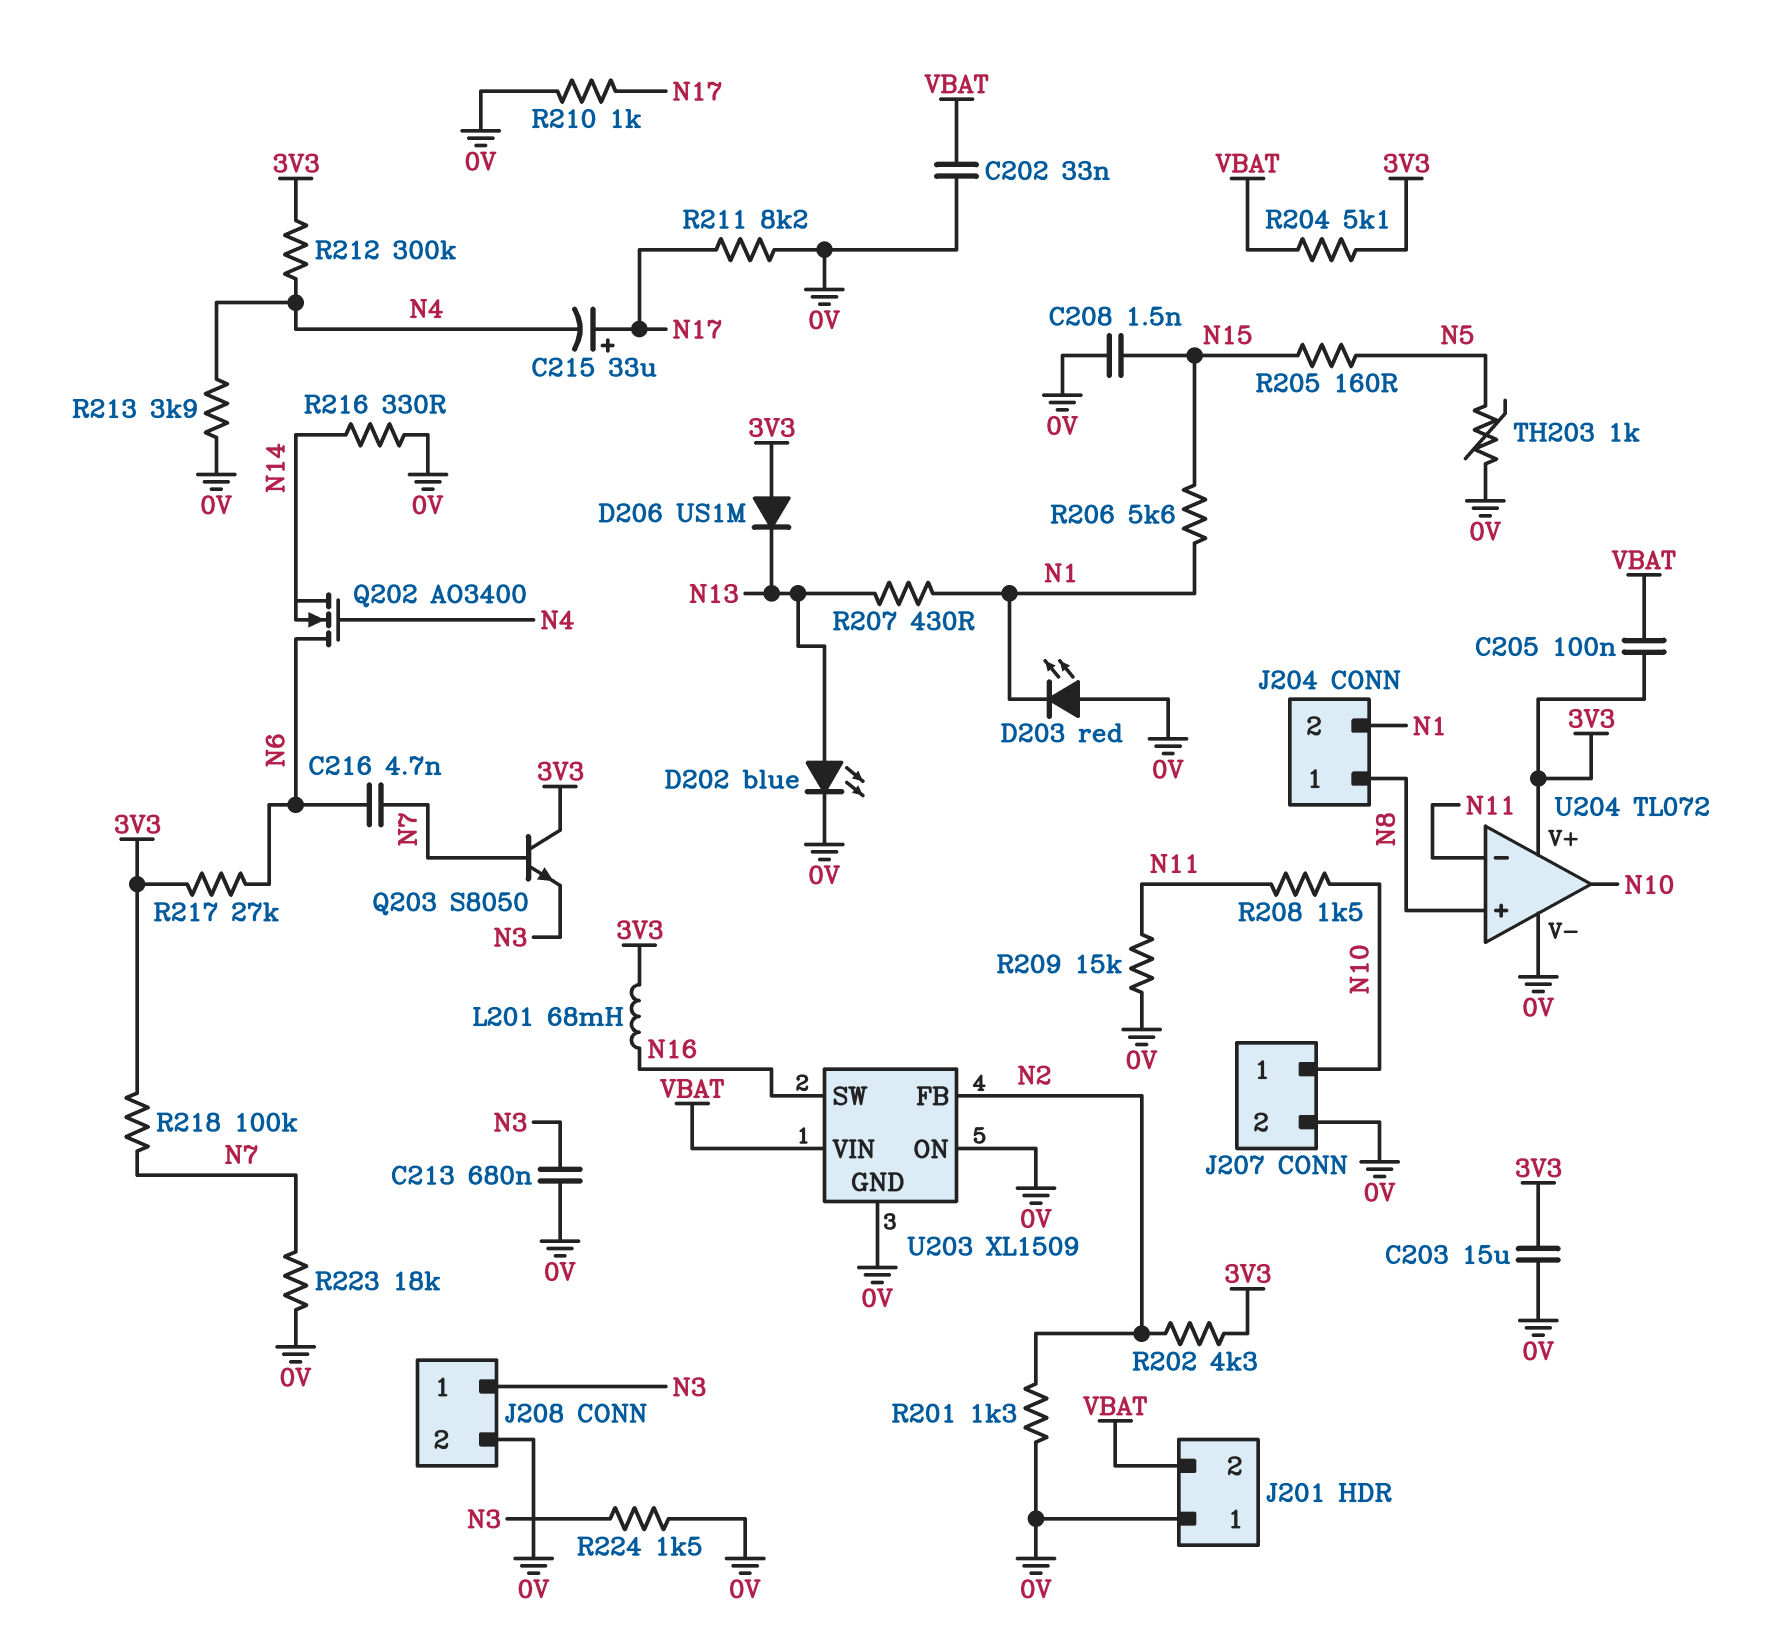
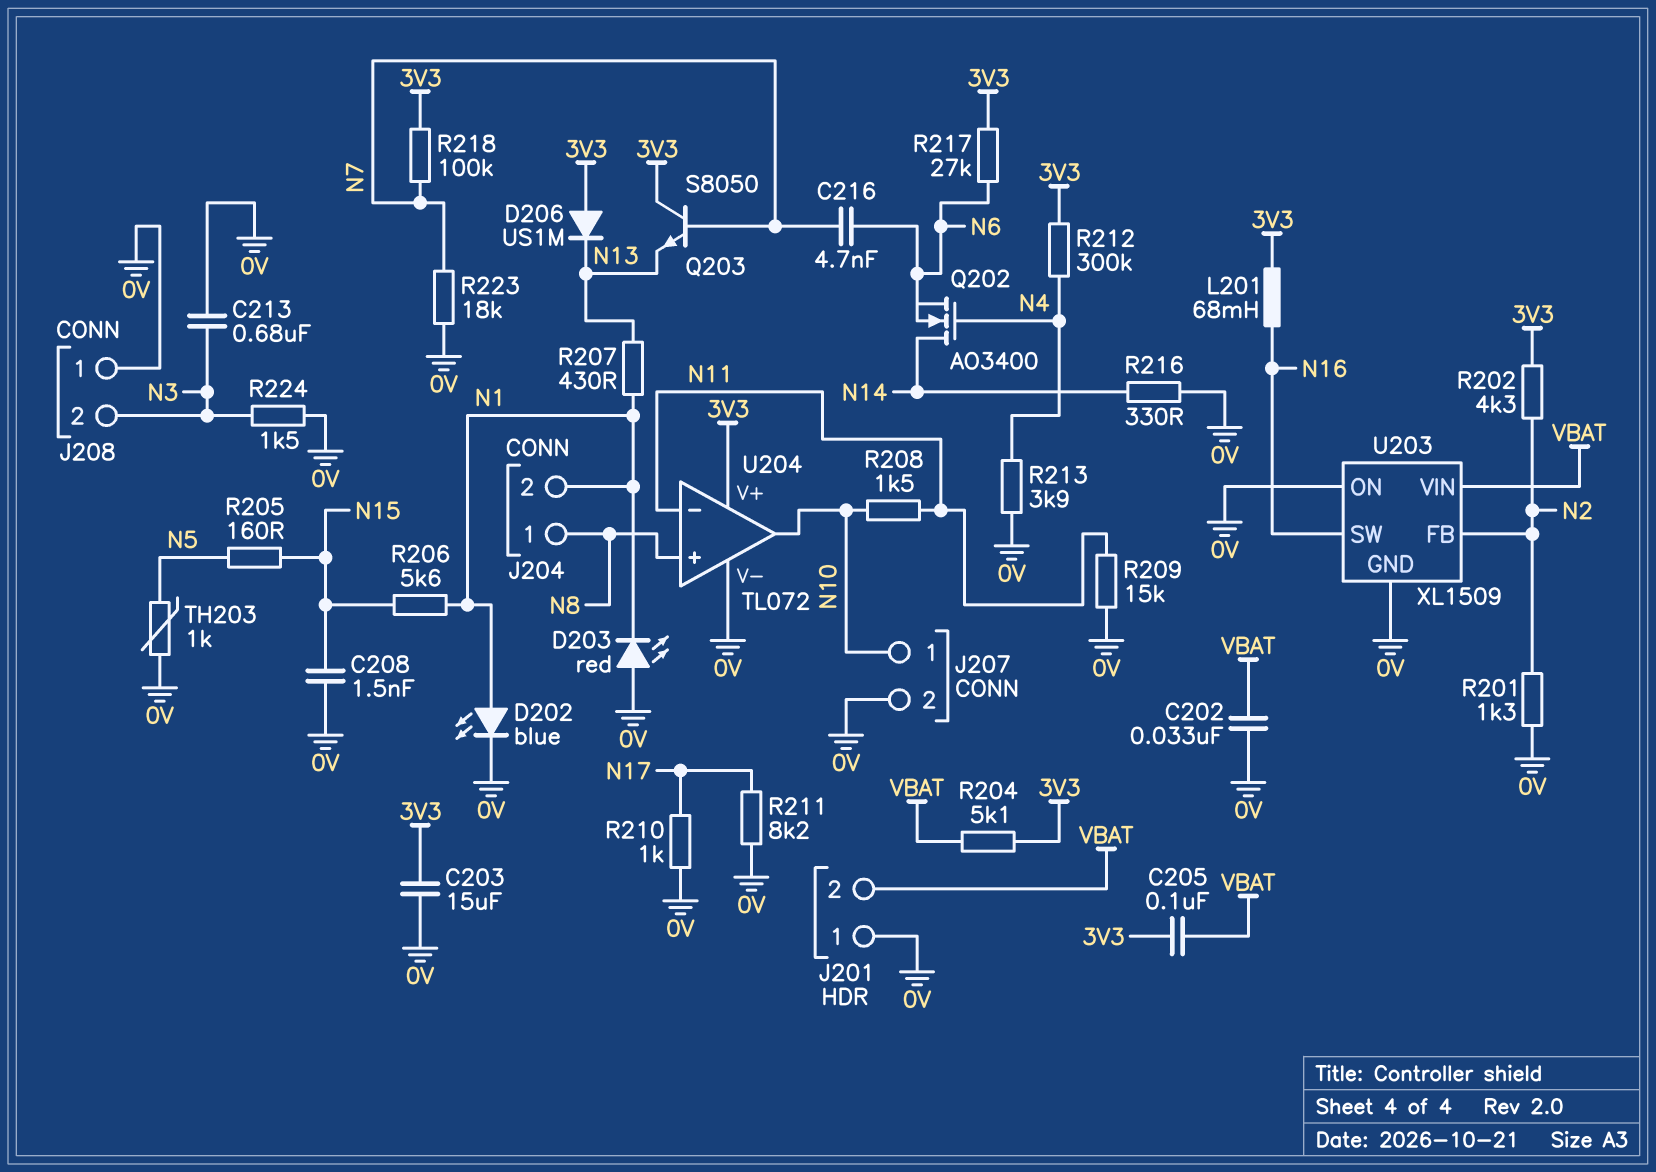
C215: 33uF (plus N17, minus N4) -> none
D202: LED blue (A N13, K 0V) -> LED blue (A N1, K 0V)
J208 pin 1: N3 -> 0V
J208 pin 2: 0V -> N3
Q202: NMOS AO3400 (G N4, D N6, S N14) -> NMOS AO3400 (G N4, D N14, S N6)
Q203: NPN S8050 (B N7, C 3V3, E N3) -> NPN S8050 (B N7, C 3V3, E N13)

